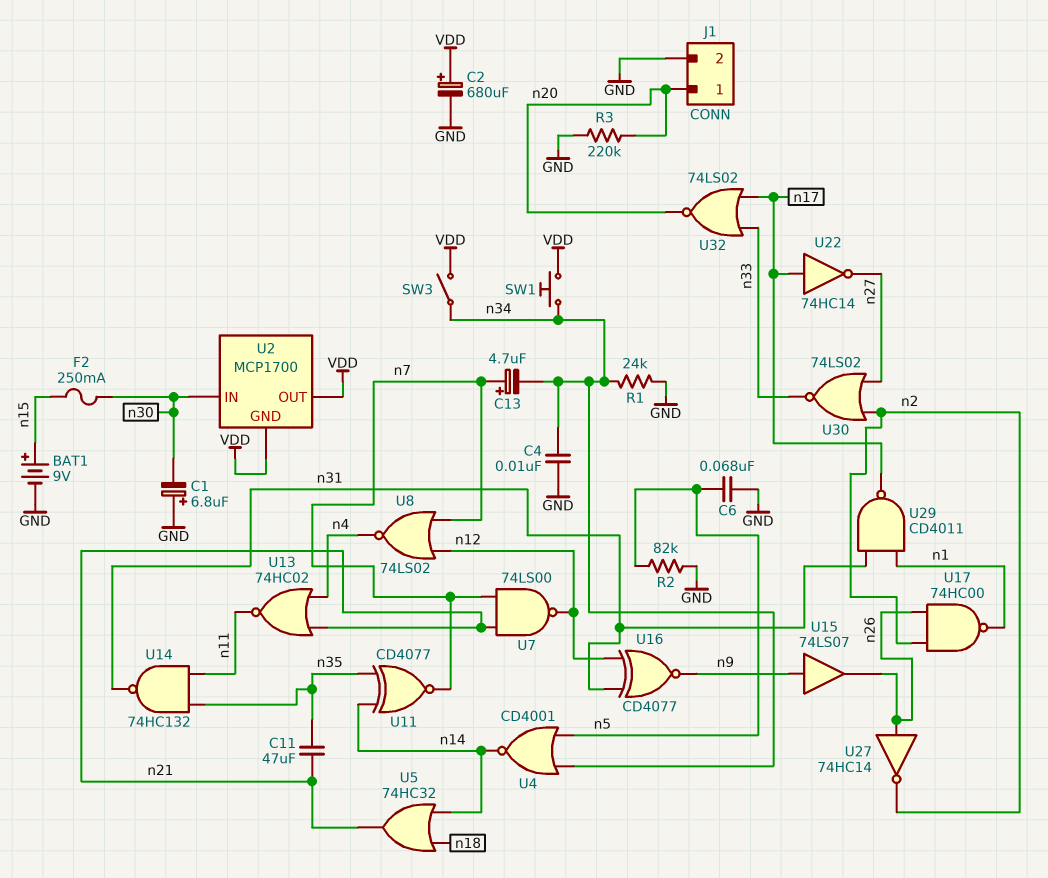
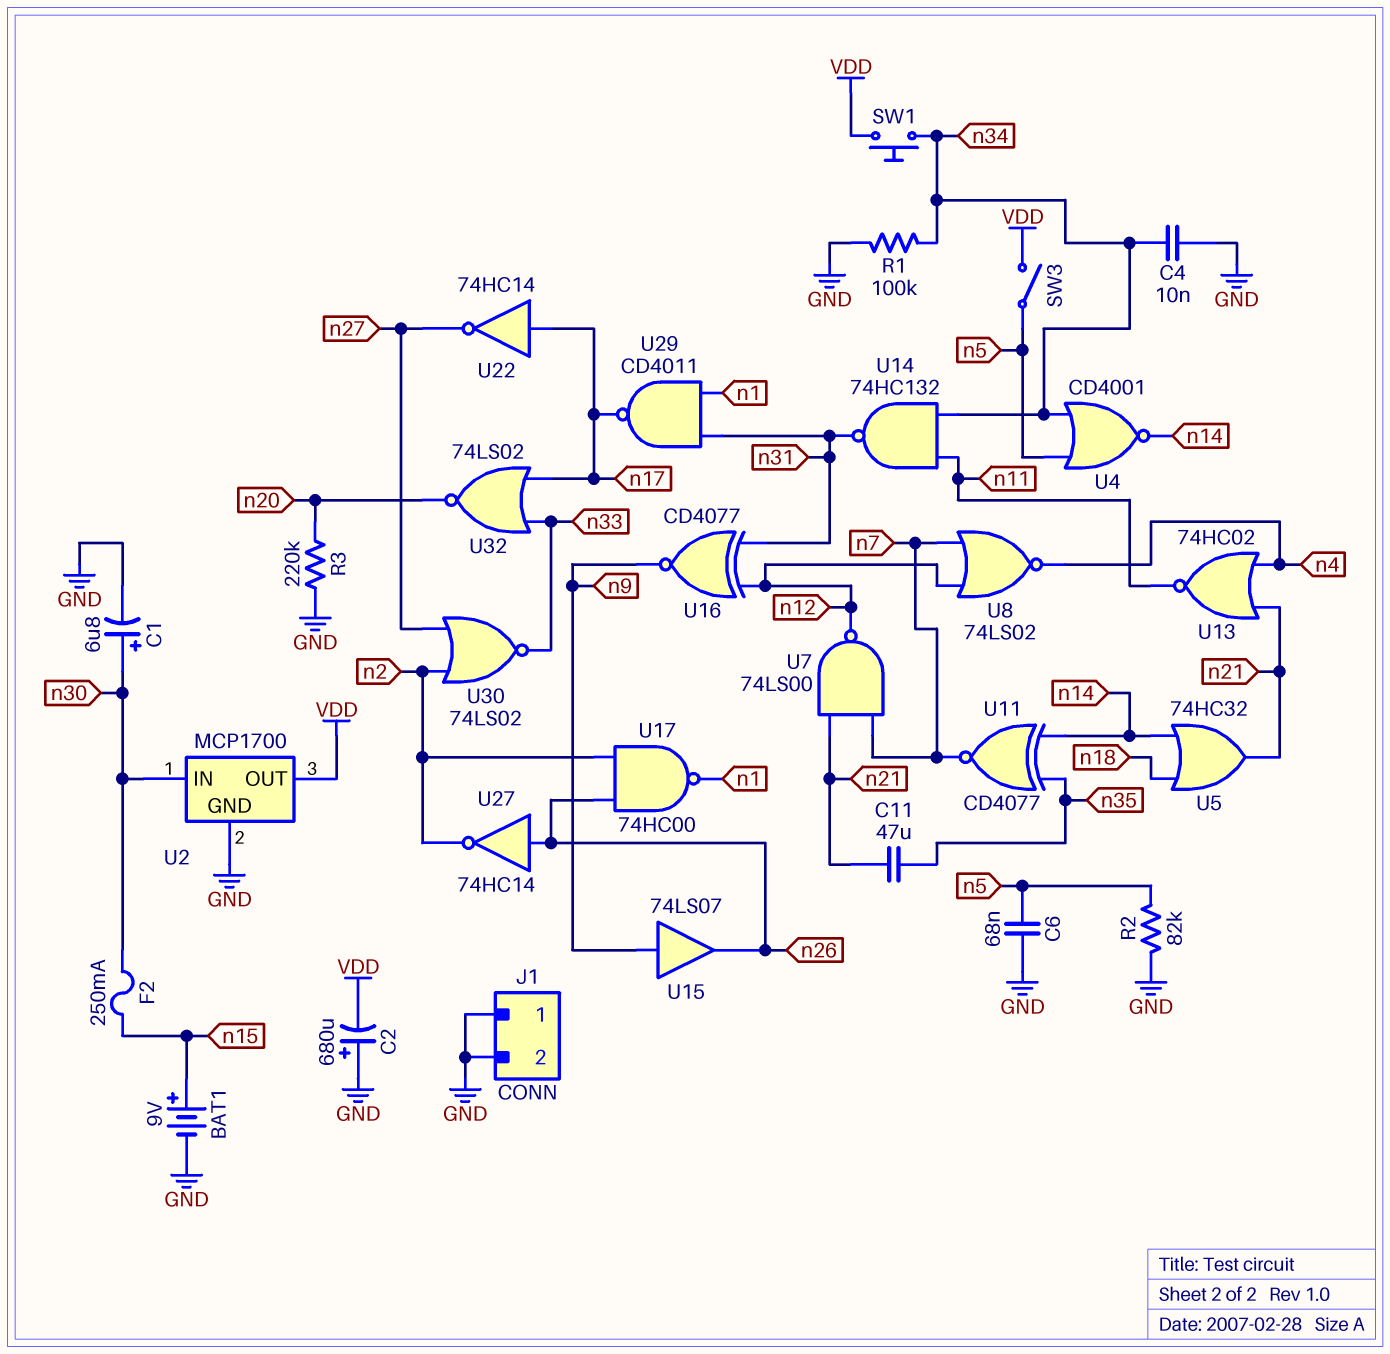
C1: 6.8uF (plus GND, minus n30) -> 6.8uF (plus n30, minus GND)
C2: 680uF (plus VDD, minus GND) -> 680uF (plus GND, minus VDD)
C13: 4.7uF (plus n7, minus n34) -> none
J1 pin 1: n20 -> GND
R1: 24k (GND, n34) -> 100k (GND, n34)
SW3: switch (VDD, n34) -> switch (VDD, n5)
U2 pin GND: VDD -> GND
U14: NAND 74HC132 (in n11, in n35, out n31) -> NAND 74HC132 (in n11, in n34, out n31)

